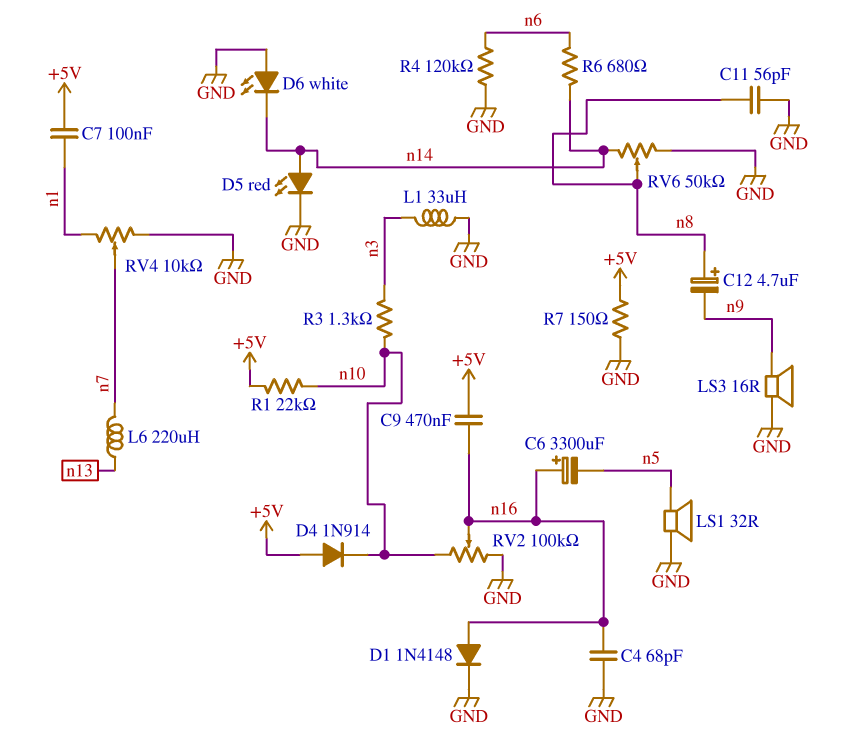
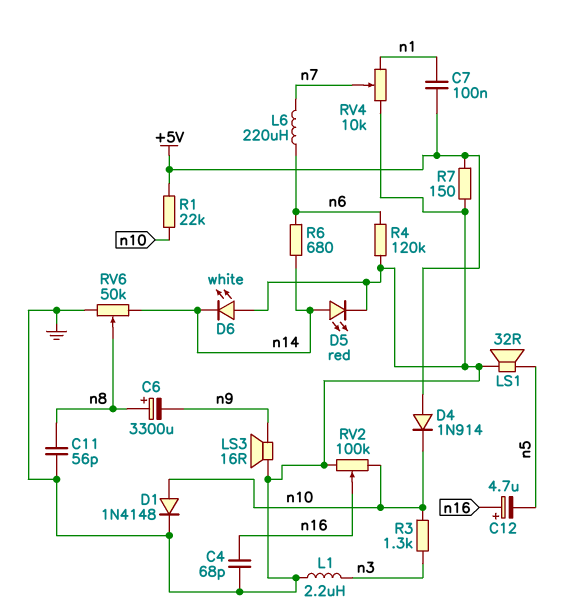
C6: 3300uF (plus n16, minus n5) -> 3300uF (plus n8, minus n9)
C9: 470nF (+5V, n16) -> none
C12: 4.7uF (plus n8, minus n9) -> 4.7uF (plus n16, minus n5)
D1: diode 1N4148 (A n16, K GND) -> diode 1N4148 (A n10, K GND)
L1: 33uH (GND, n3) -> 2.2uH (GND, n3)
L6: 220uH (n7, n13) -> 220uH (n6, n7)

